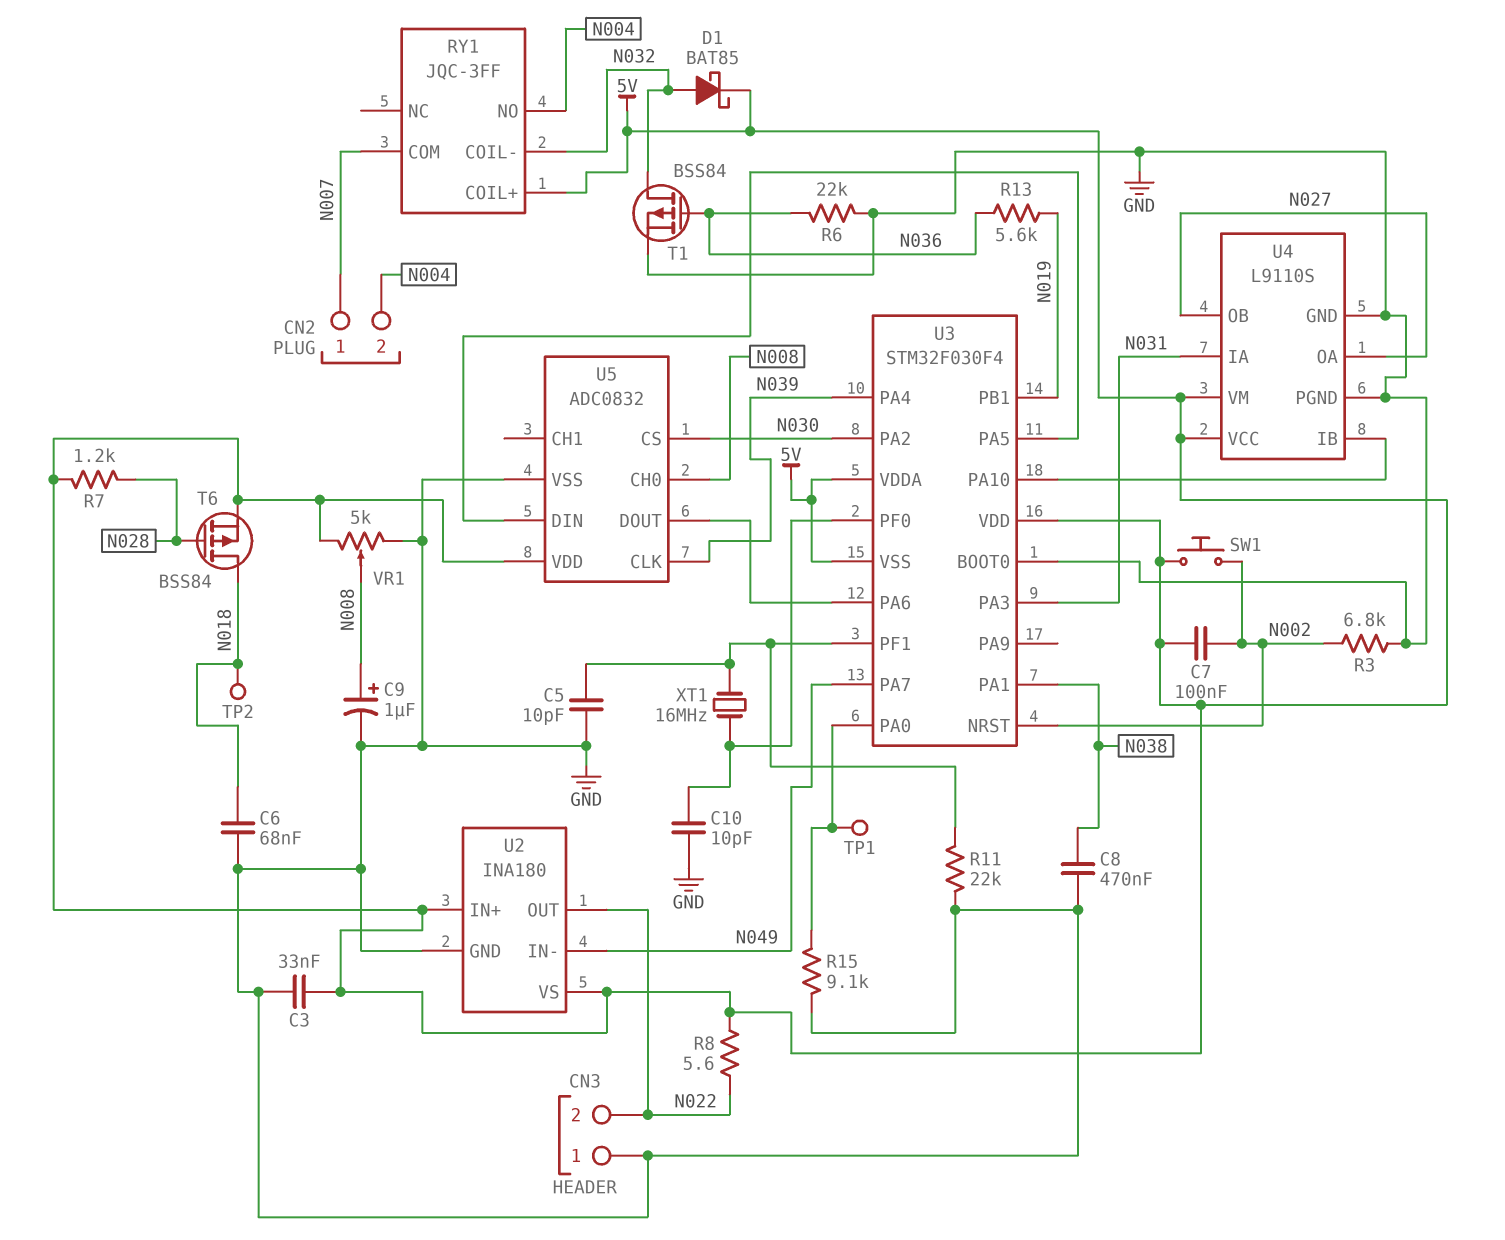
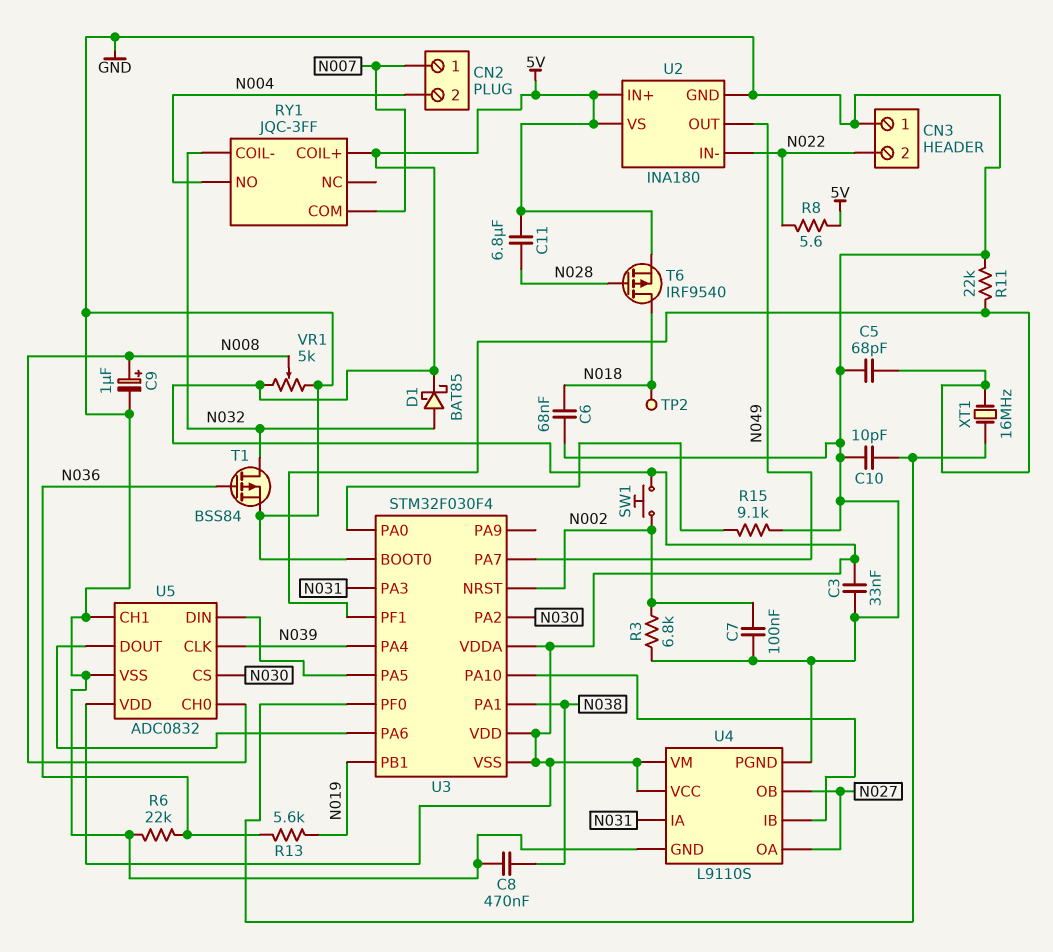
C5: 10pF (GND, U3/PF1) -> 68pF (GND, U3/PF1)
C7: 100nF (5V, N002) -> 100nF (GND, N002)
C11: none -> 6.8uF (5V, N028)
R7: 1.2k (5V, N028) -> none
T6: PMOS BSS84 (G N028, D N018, S 5V) -> PMOS IRF9540 (G N028, D N018, S 5V)
TP1: test point (U3/PA0) -> none
U2 pin IN-: N049 -> N022
U2 pin OUT: N022 -> N049
U5 pin CH1: none -> GND

